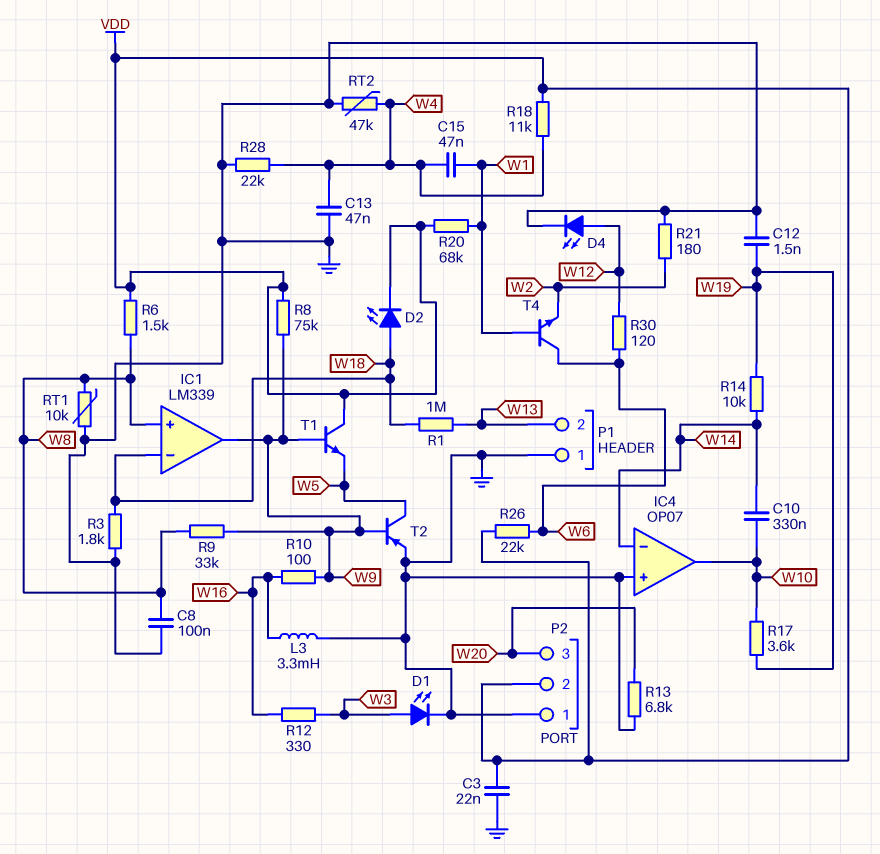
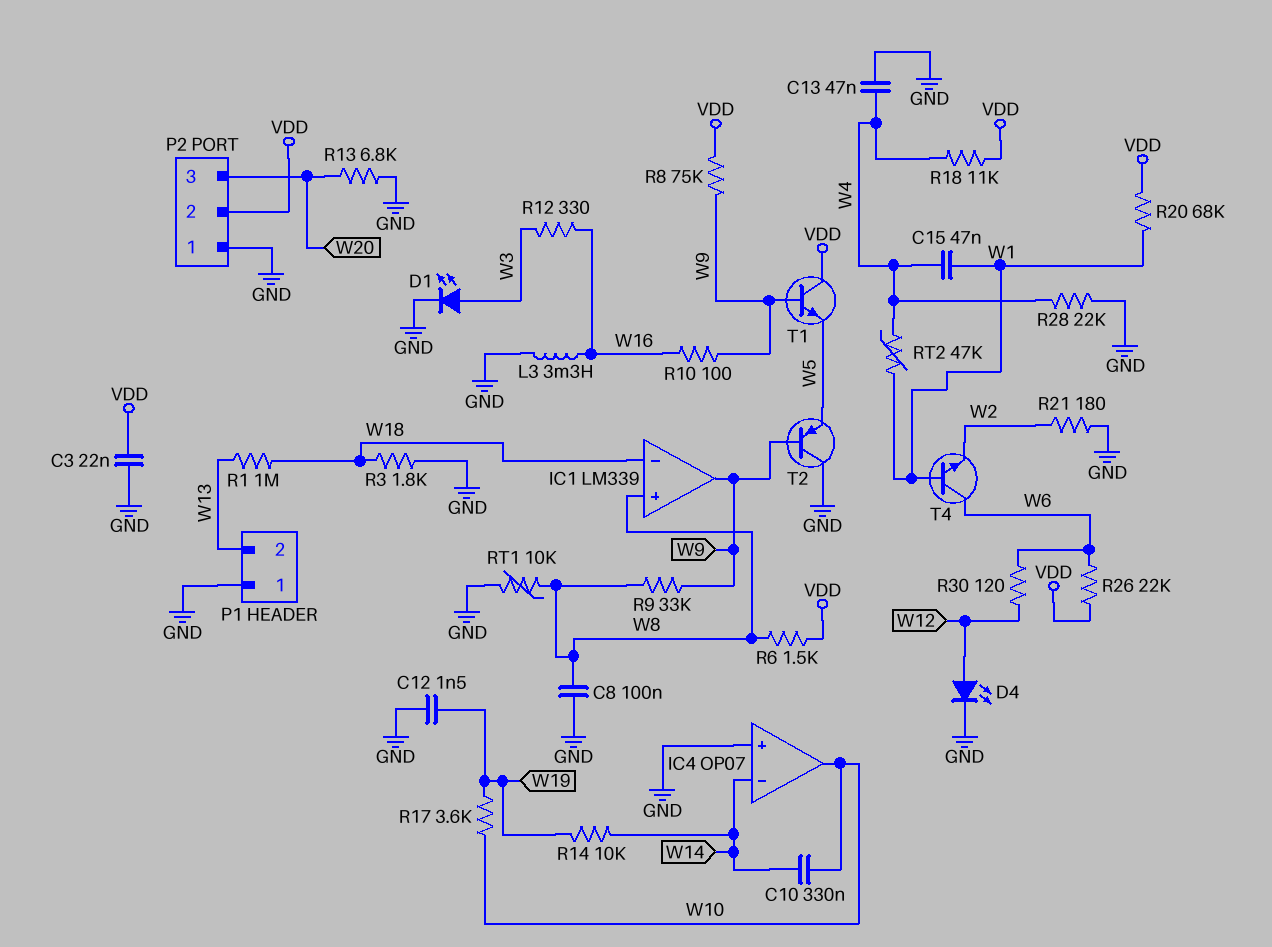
D2: LED (A W18, K VDD) -> none
RT2: 47k (GND, W4) -> 47k (W1, W4)
T2: PNP (B W9, C W5, E GND) -> PNP (B W9, C GND, E W5)

